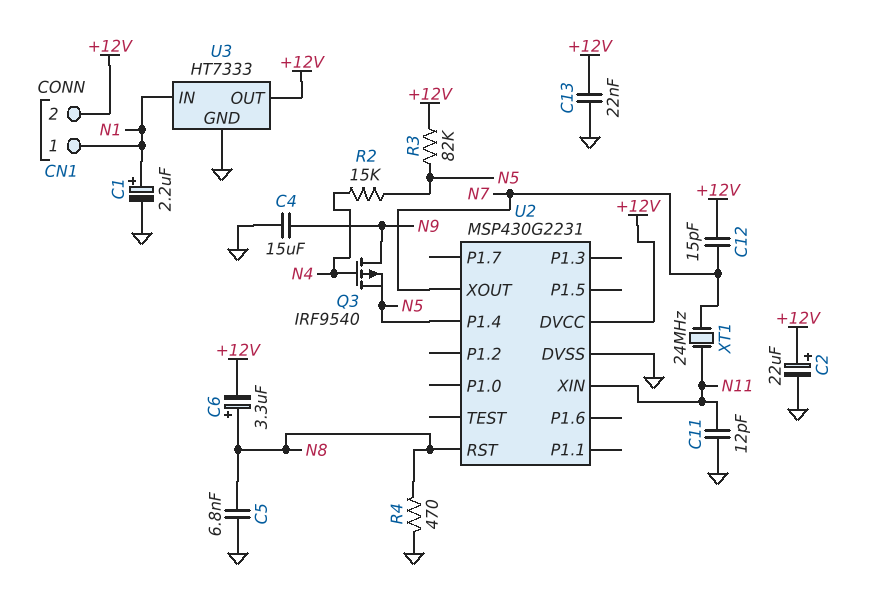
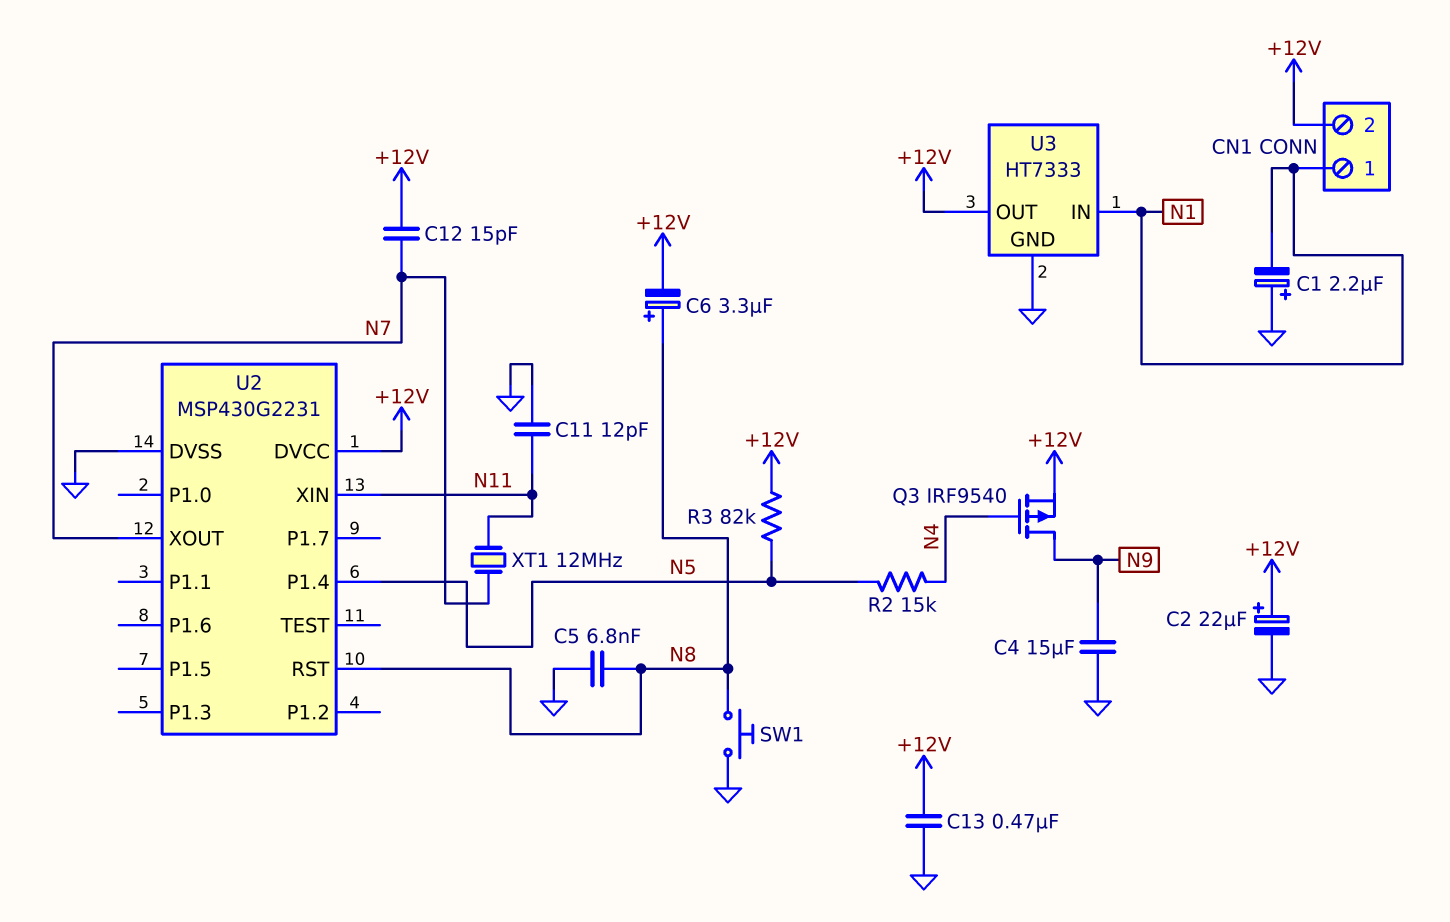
C1: 2.2uF (plus N1, minus GND) -> 2.2uF (plus GND, minus N1)
C13: 22nF (+12V, GND) -> 470nF (+12V, GND)
Q3: PMOS IRF9540 (G N4, D N9, S N5) -> PMOS IRF9540 (G N4, D N9, S +12V)
R4: 470 (GND, N8) -> none
SW1: none -> button (GND, N8)
XT1: 24MHz (N7, N11) -> 12MHz (N7, N11)

